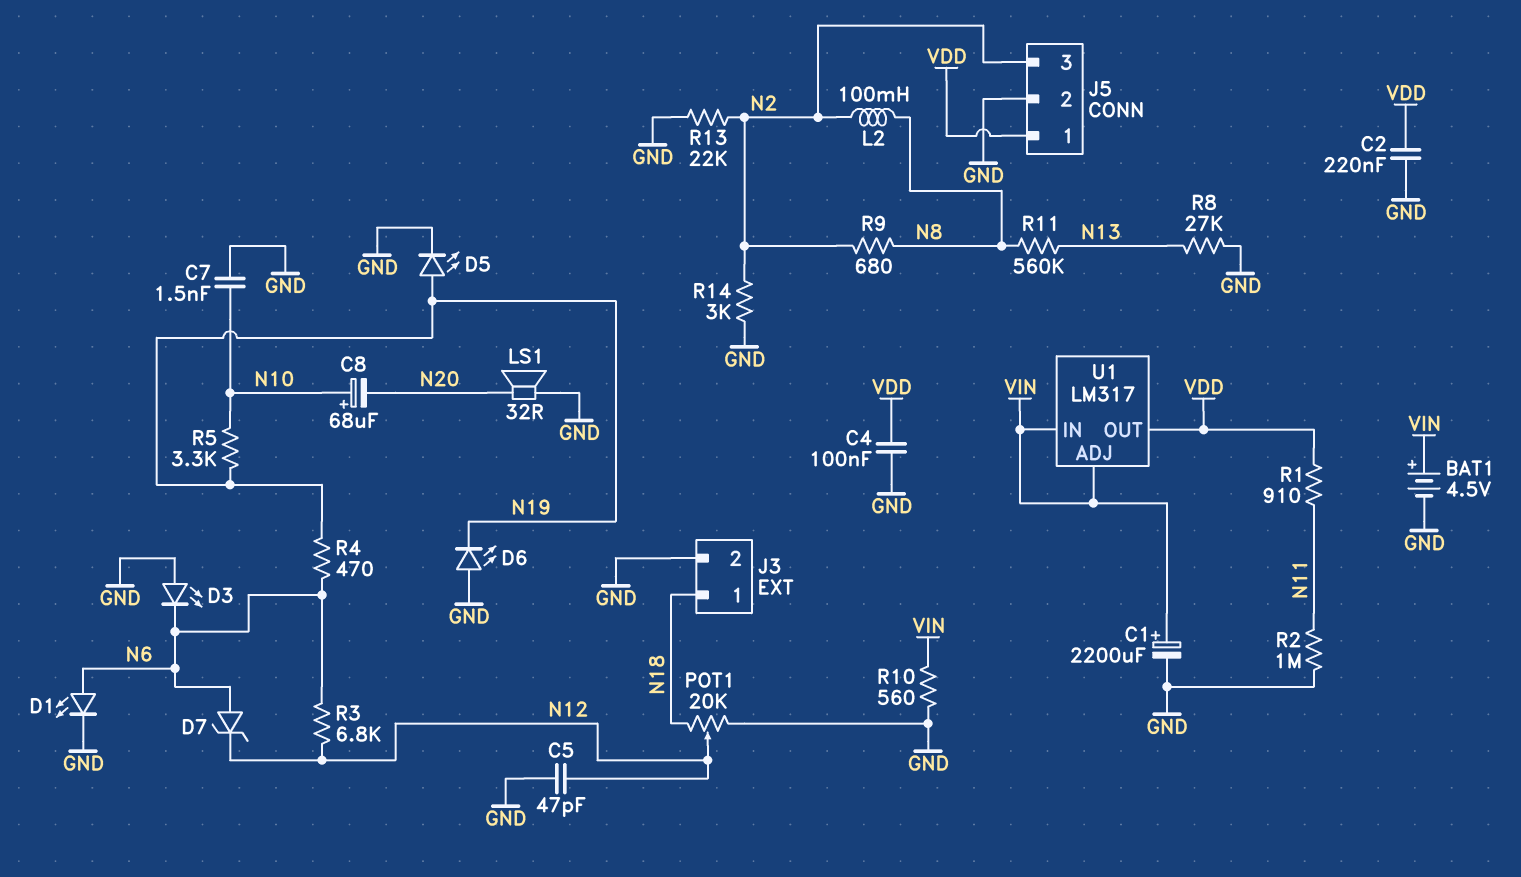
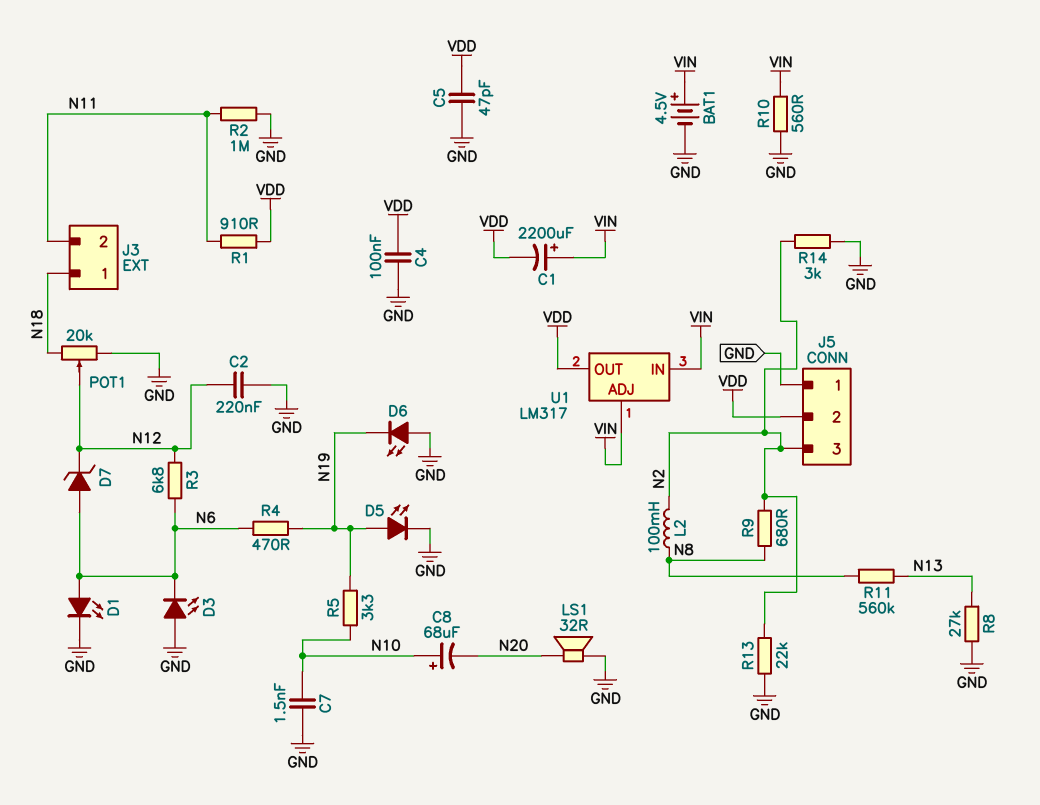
C1: 2200uF (plus VIN, minus GND) -> 2200uF (plus VIN, minus VDD)
C2: 220nF (GND, VDD) -> 220nF (GND, N12)
C5: 47pF (GND, N12) -> 47pF (GND, VDD)
J3 pin 2: GND -> N11
J5 pin 1: VDD -> GND
J5 pin 2: GND -> VDD

